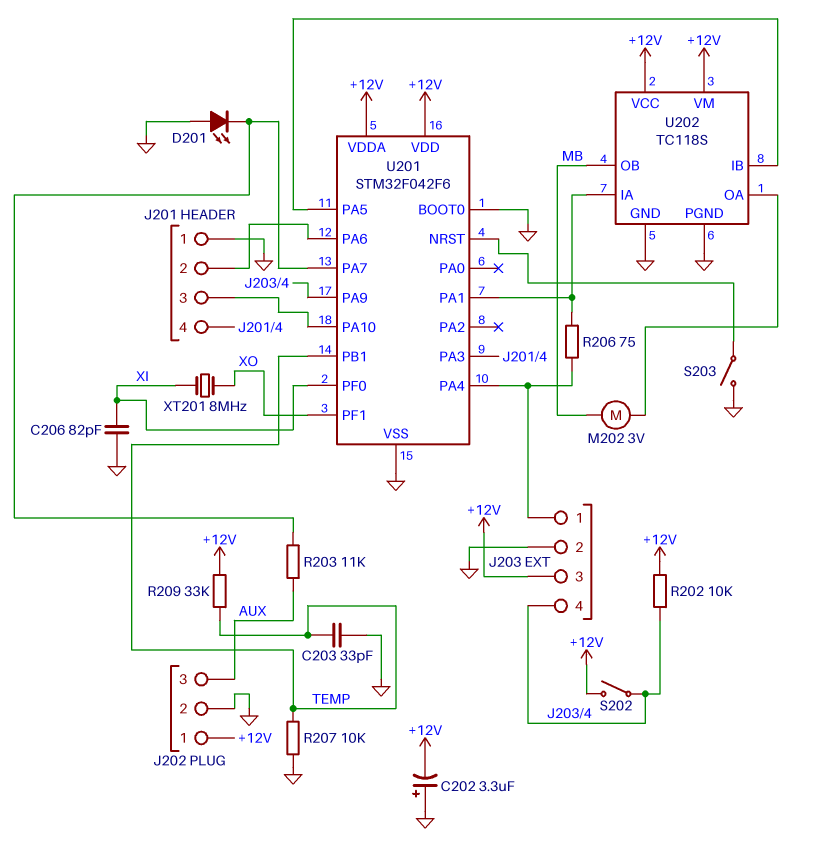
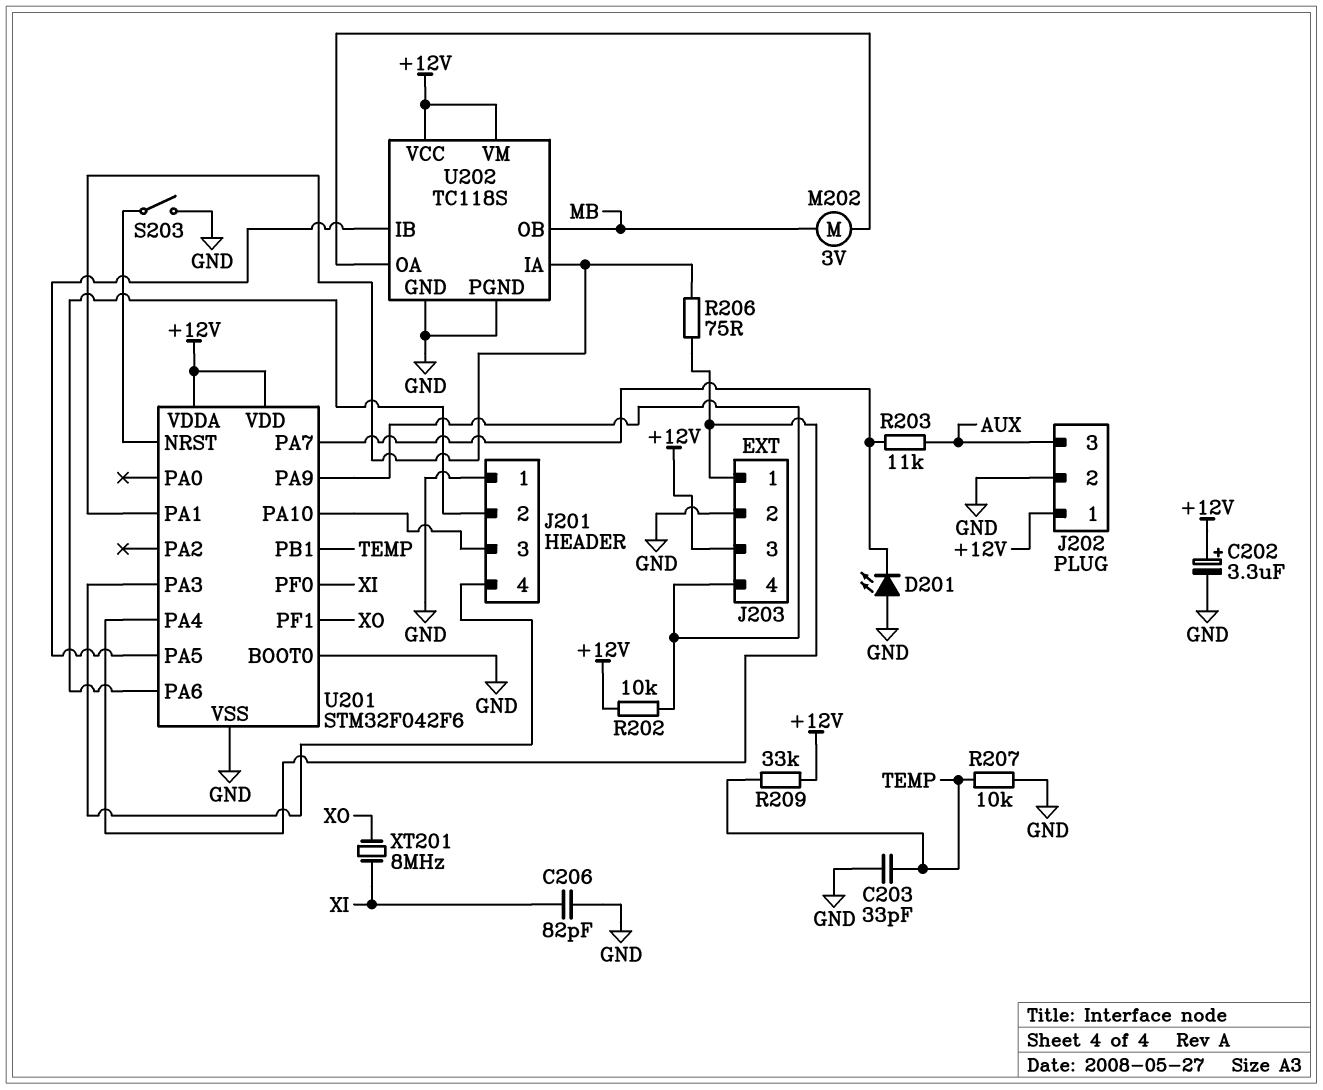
C202: 3.3uF (plus GND, minus +12V) -> 3.3uF (plus +12V, minus GND)
S202: switch (+12V, J203/4) -> none

